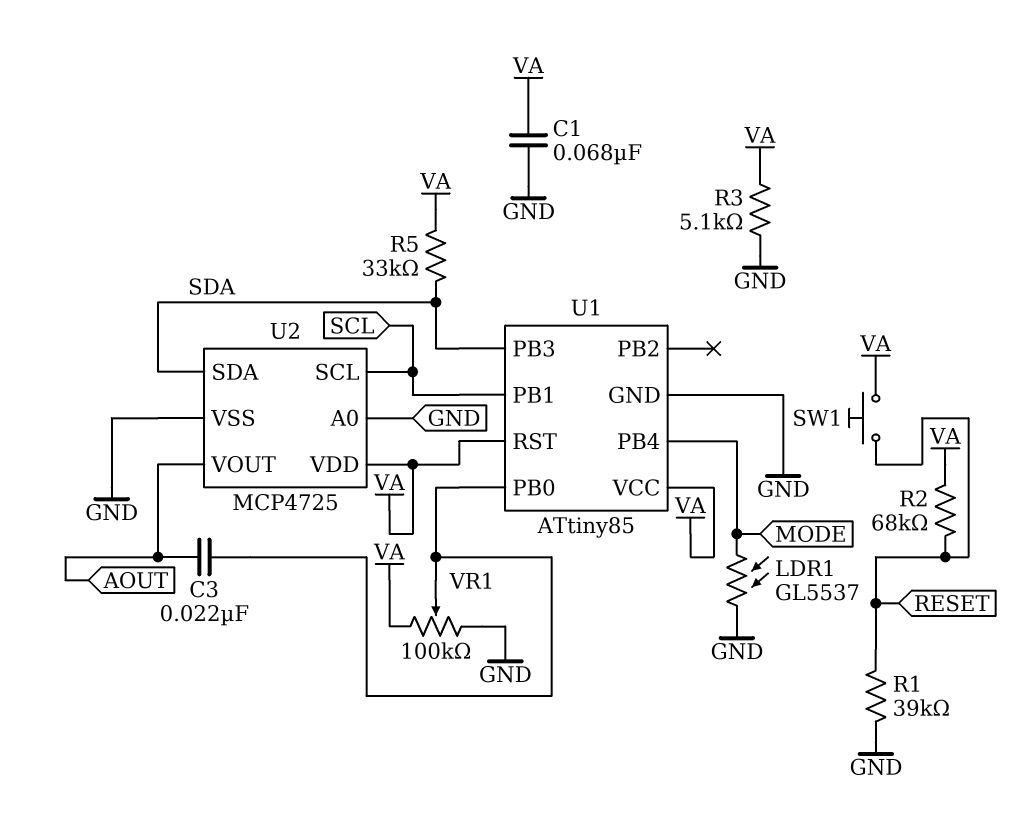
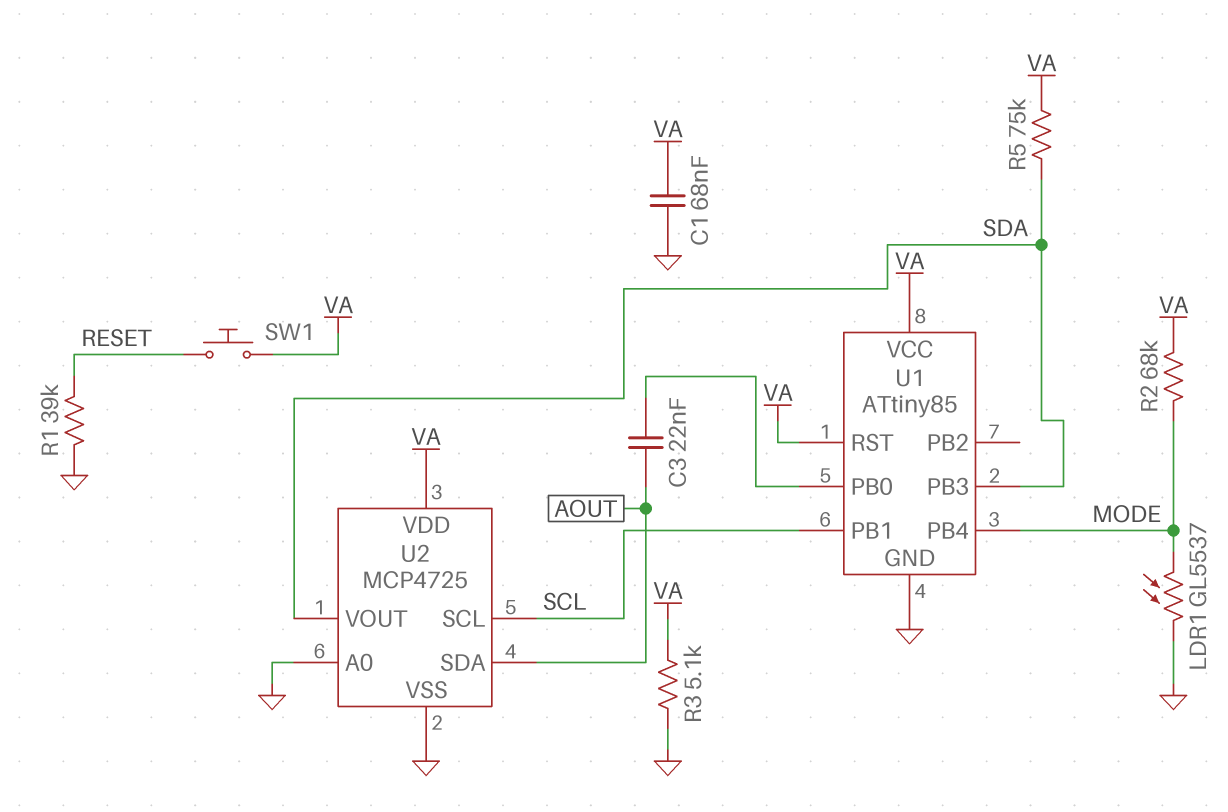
R2: 68k (RESET, VA) -> 68k (MODE, VA)
R5: 33k (SDA, VA) -> 75k (SDA, VA)
U2 pin SDA: SDA -> AOUT
U2 pin VOUT: AOUT -> SDA
VR1: 100k (GND, VA, wiper U1/PB0) -> none

